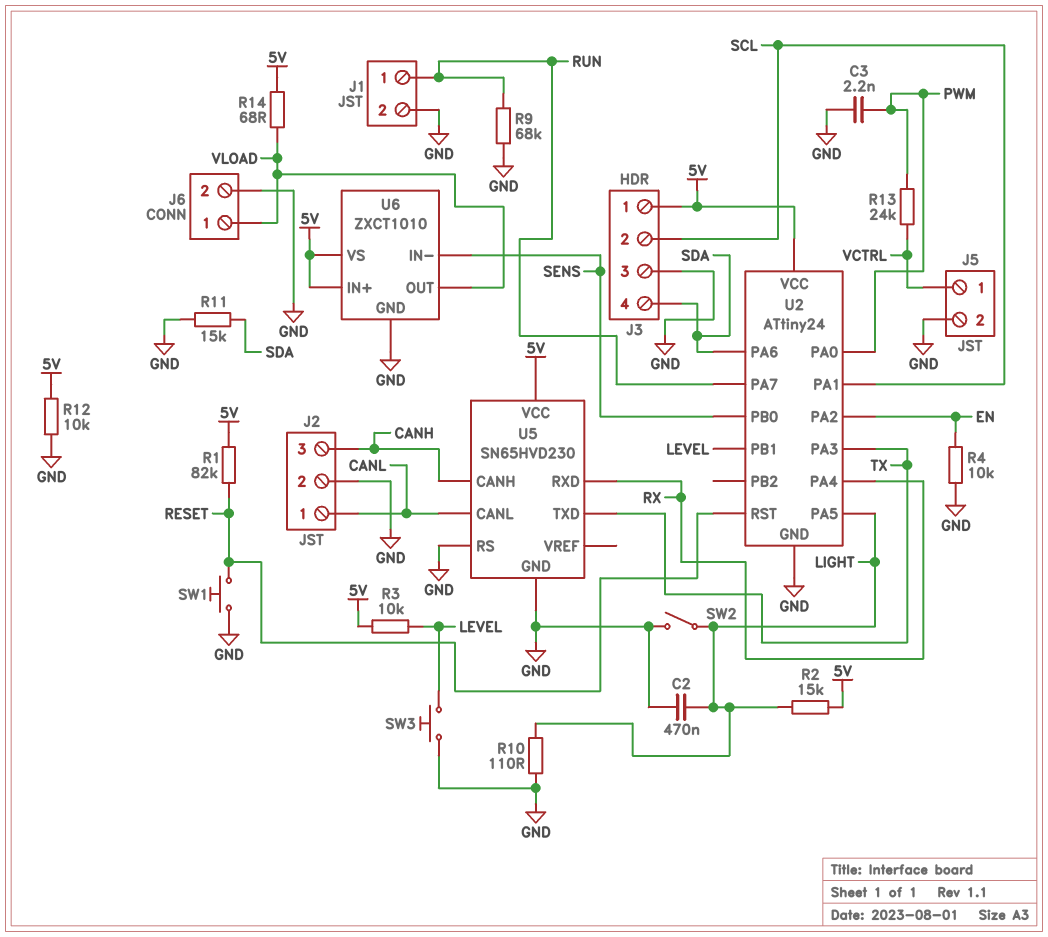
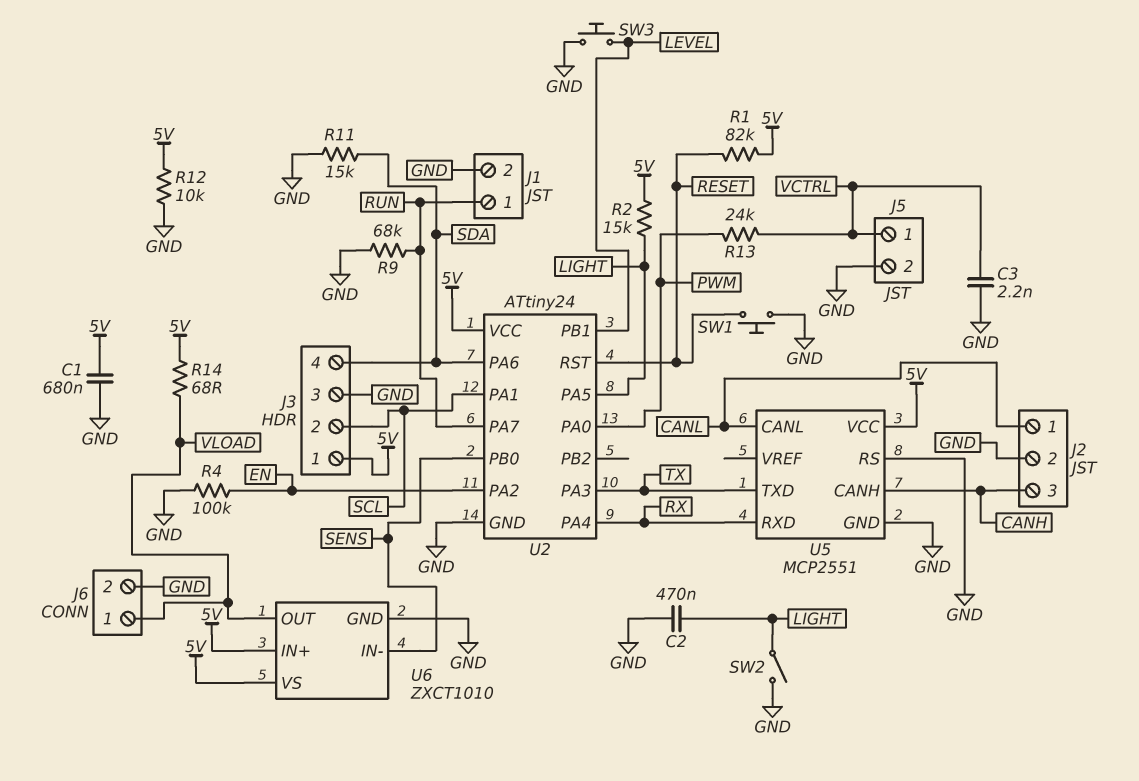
C1: none -> 680nF (5V, GND)
C3: 2.2nF (GND, PWM) -> 2.2nF (GND, VCTRL)
R3: 10k (5V, LEVEL) -> none
R4: 10k (EN, GND) -> 100k (EN, GND)
R10: 110 (GND, LIGHT) -> none
U5: SN65HVD230 -> MCP2551

